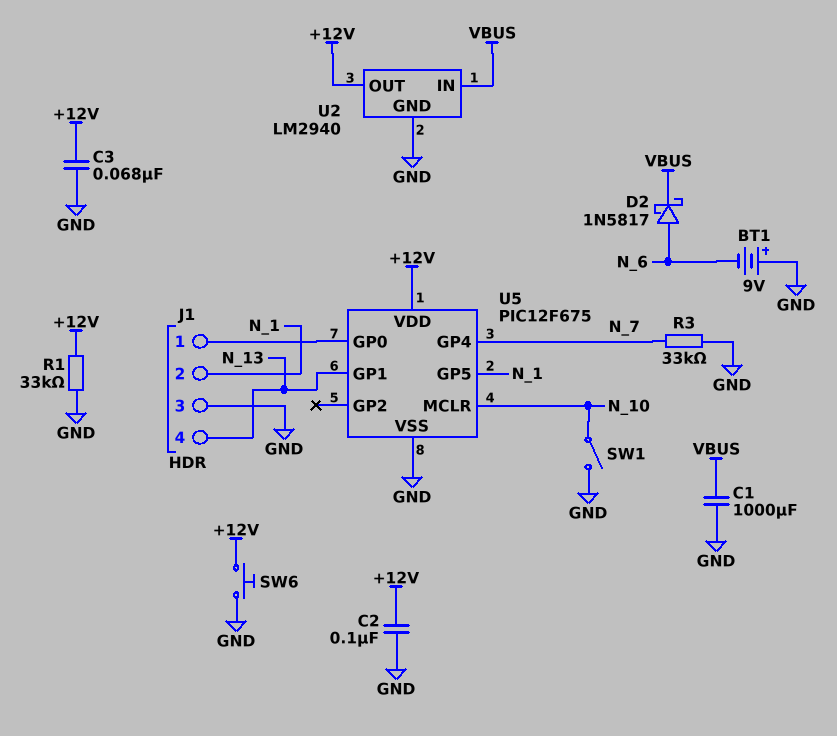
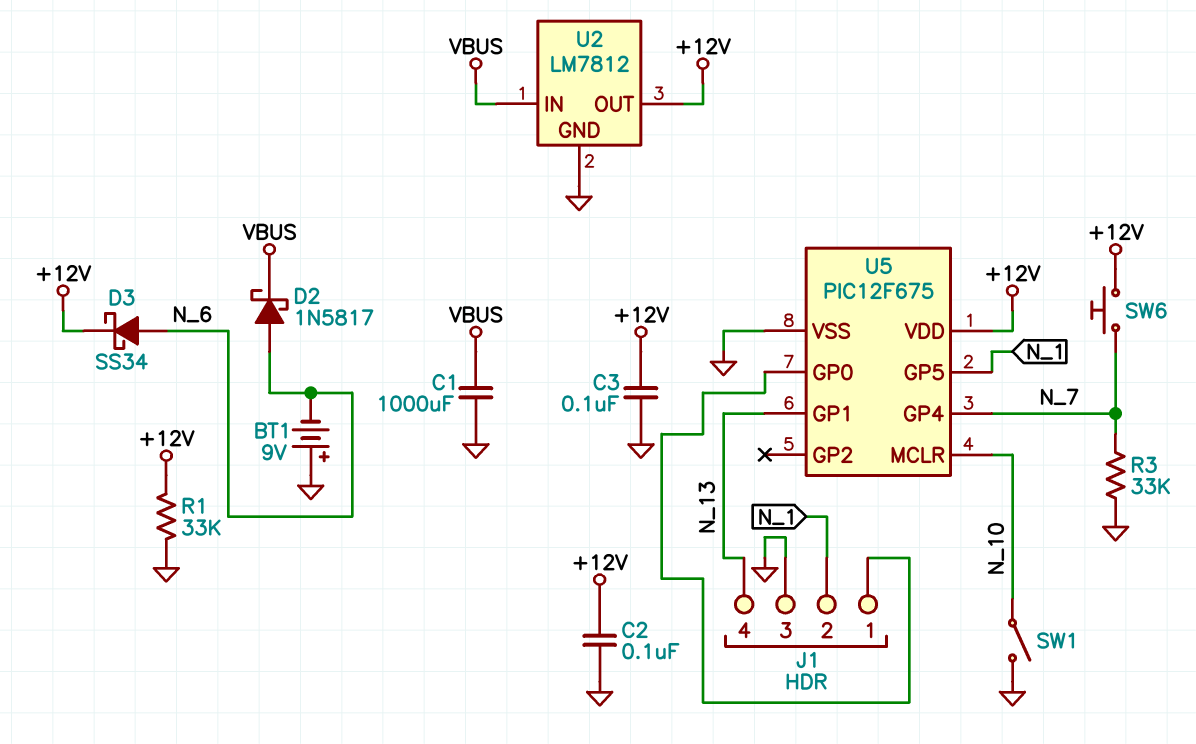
C3: 68nF (+12V, GND) -> 100nF (+12V, GND)
D3: none -> schottky SS34 (A N_6, K +12V)
SW6: button (+12V, GND) -> button (+12V, N_7)
U2: LM2940 -> LM7812

